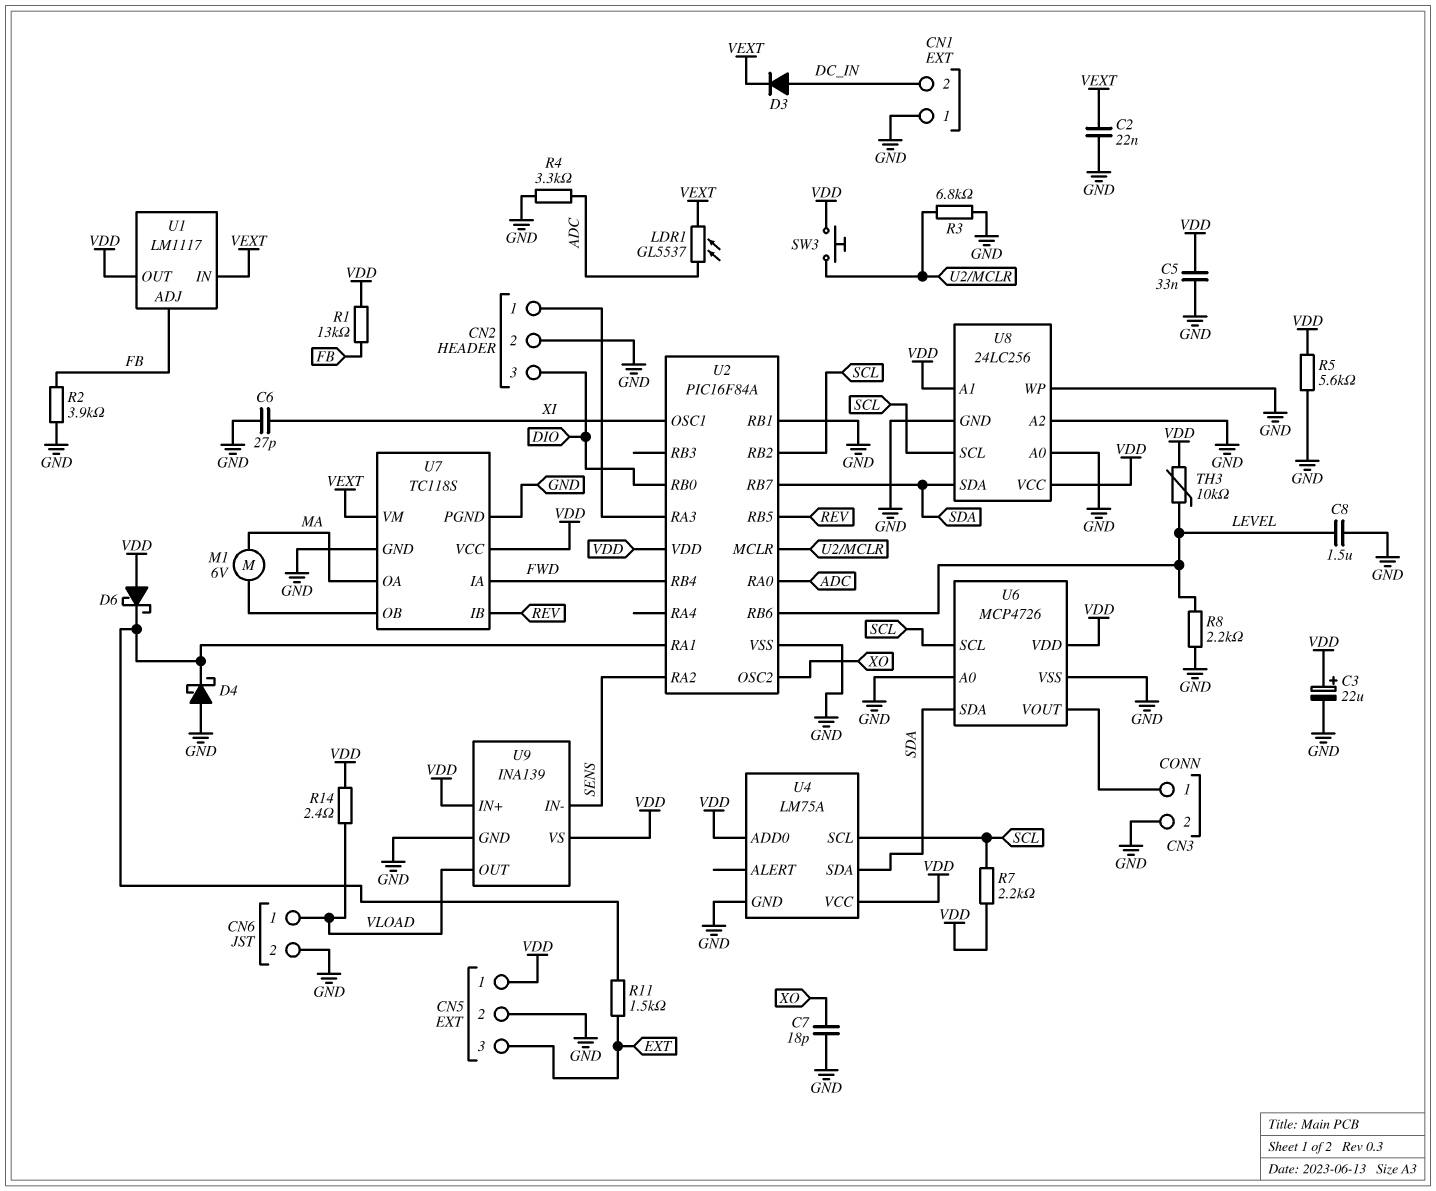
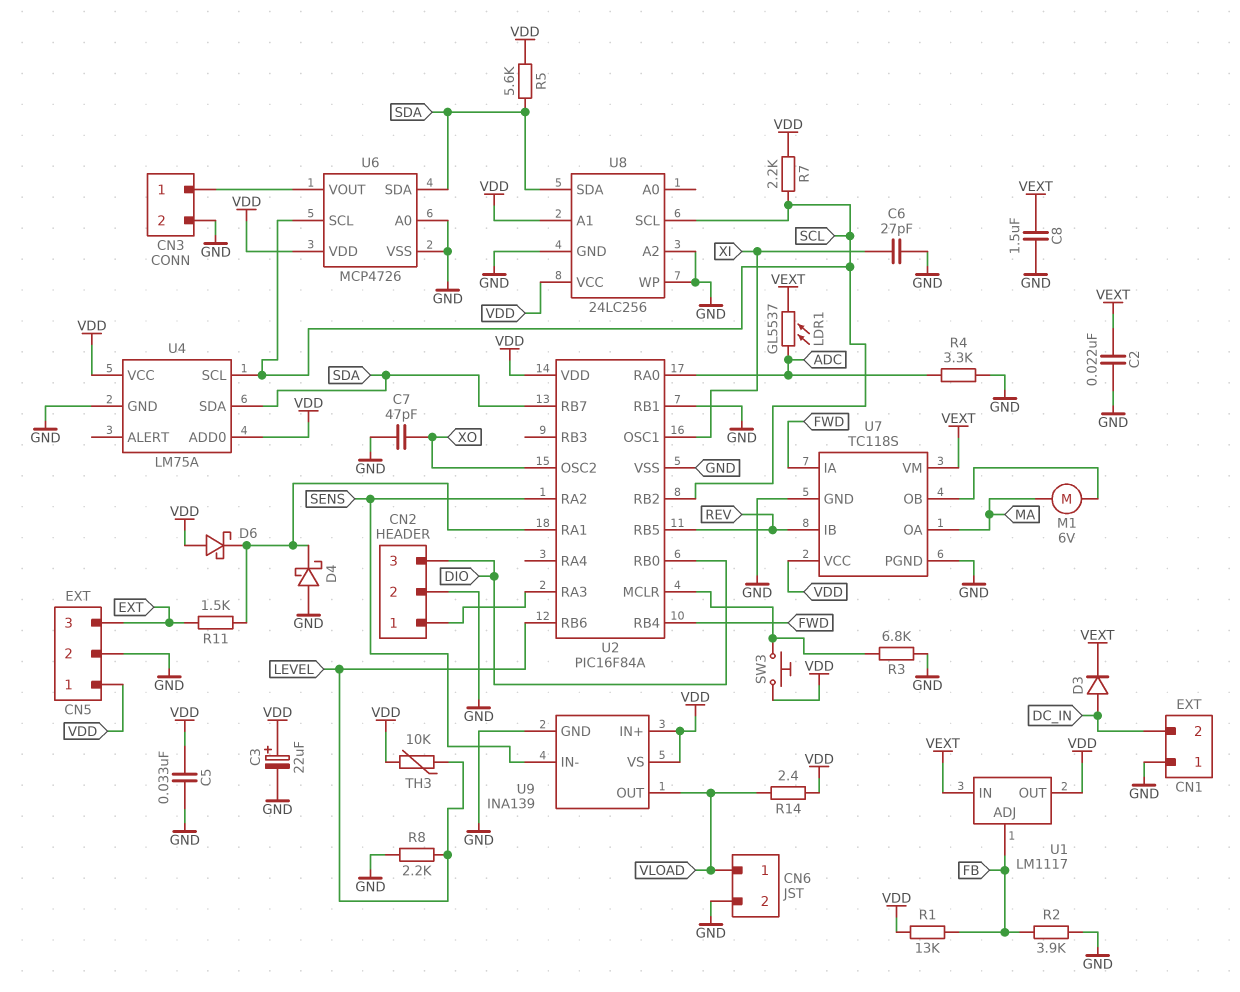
C7: 18pF (GND, XO) -> 47pF (GND, XO)
C8: 1.5uF (GND, LEVEL) -> 1.5uF (GND, VEXT)
R5: 5.6k (GND, VDD) -> 5.6k (SDA, VDD)
U8 pin A0: GND -> none

